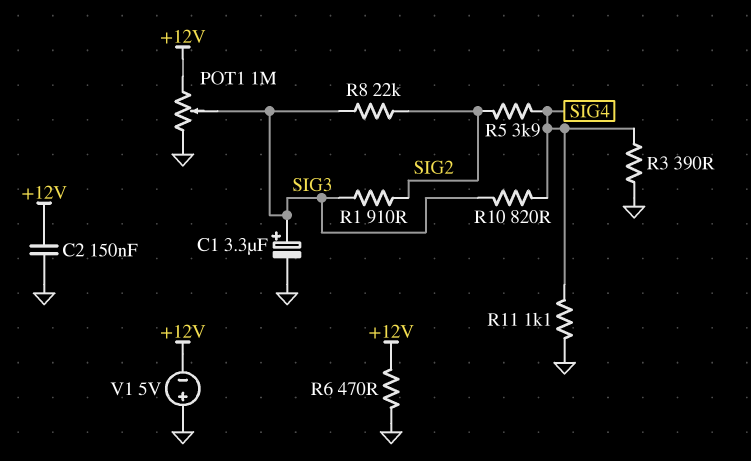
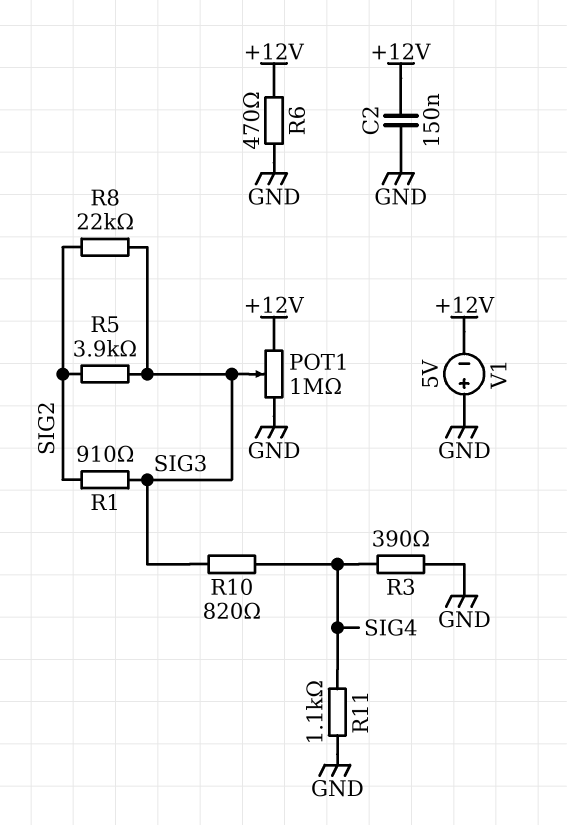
C1: 3.3uF (plus SIG3, minus GND) -> none
R5: 3.9k (SIG2, SIG4) -> 3.9k (SIG2, SIG3)

